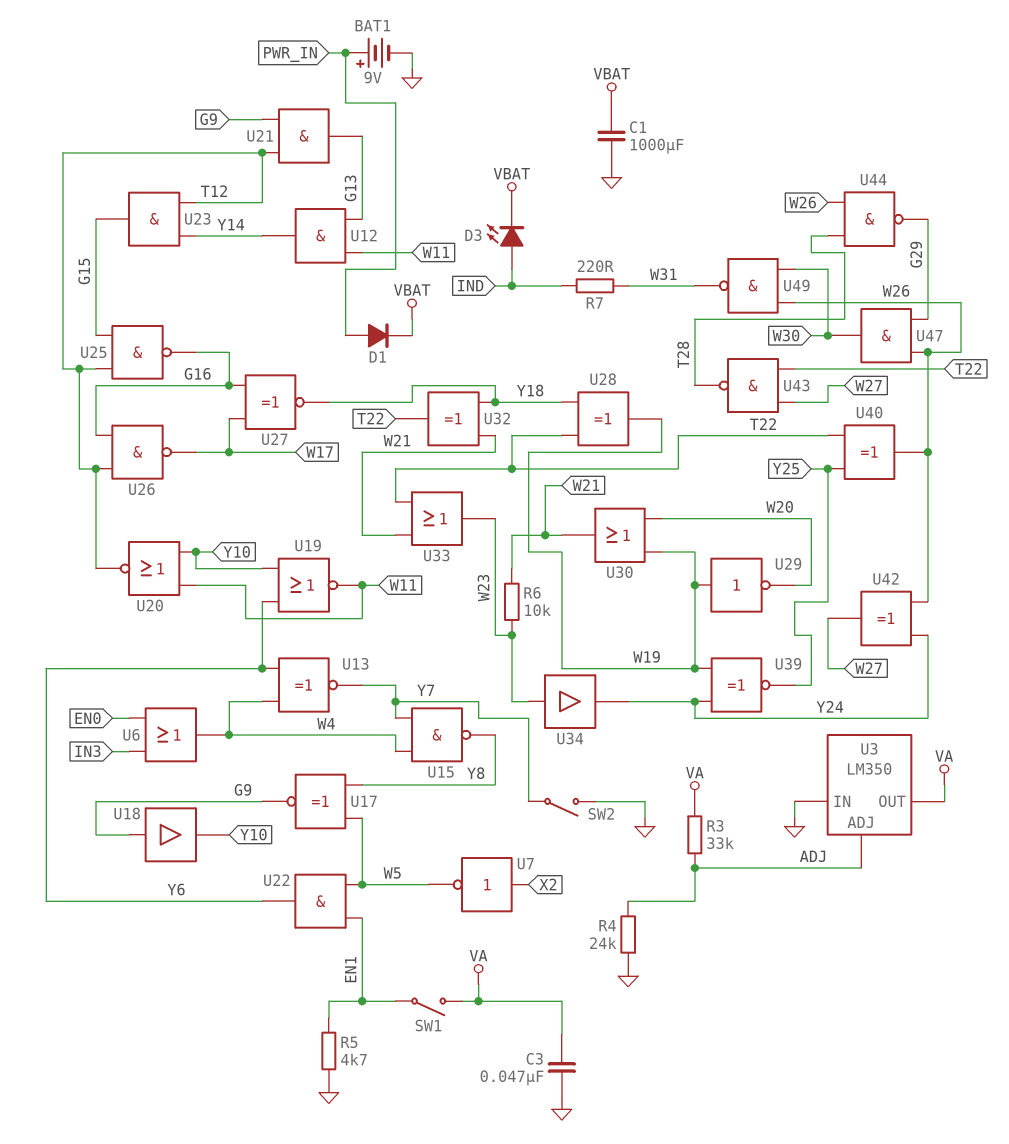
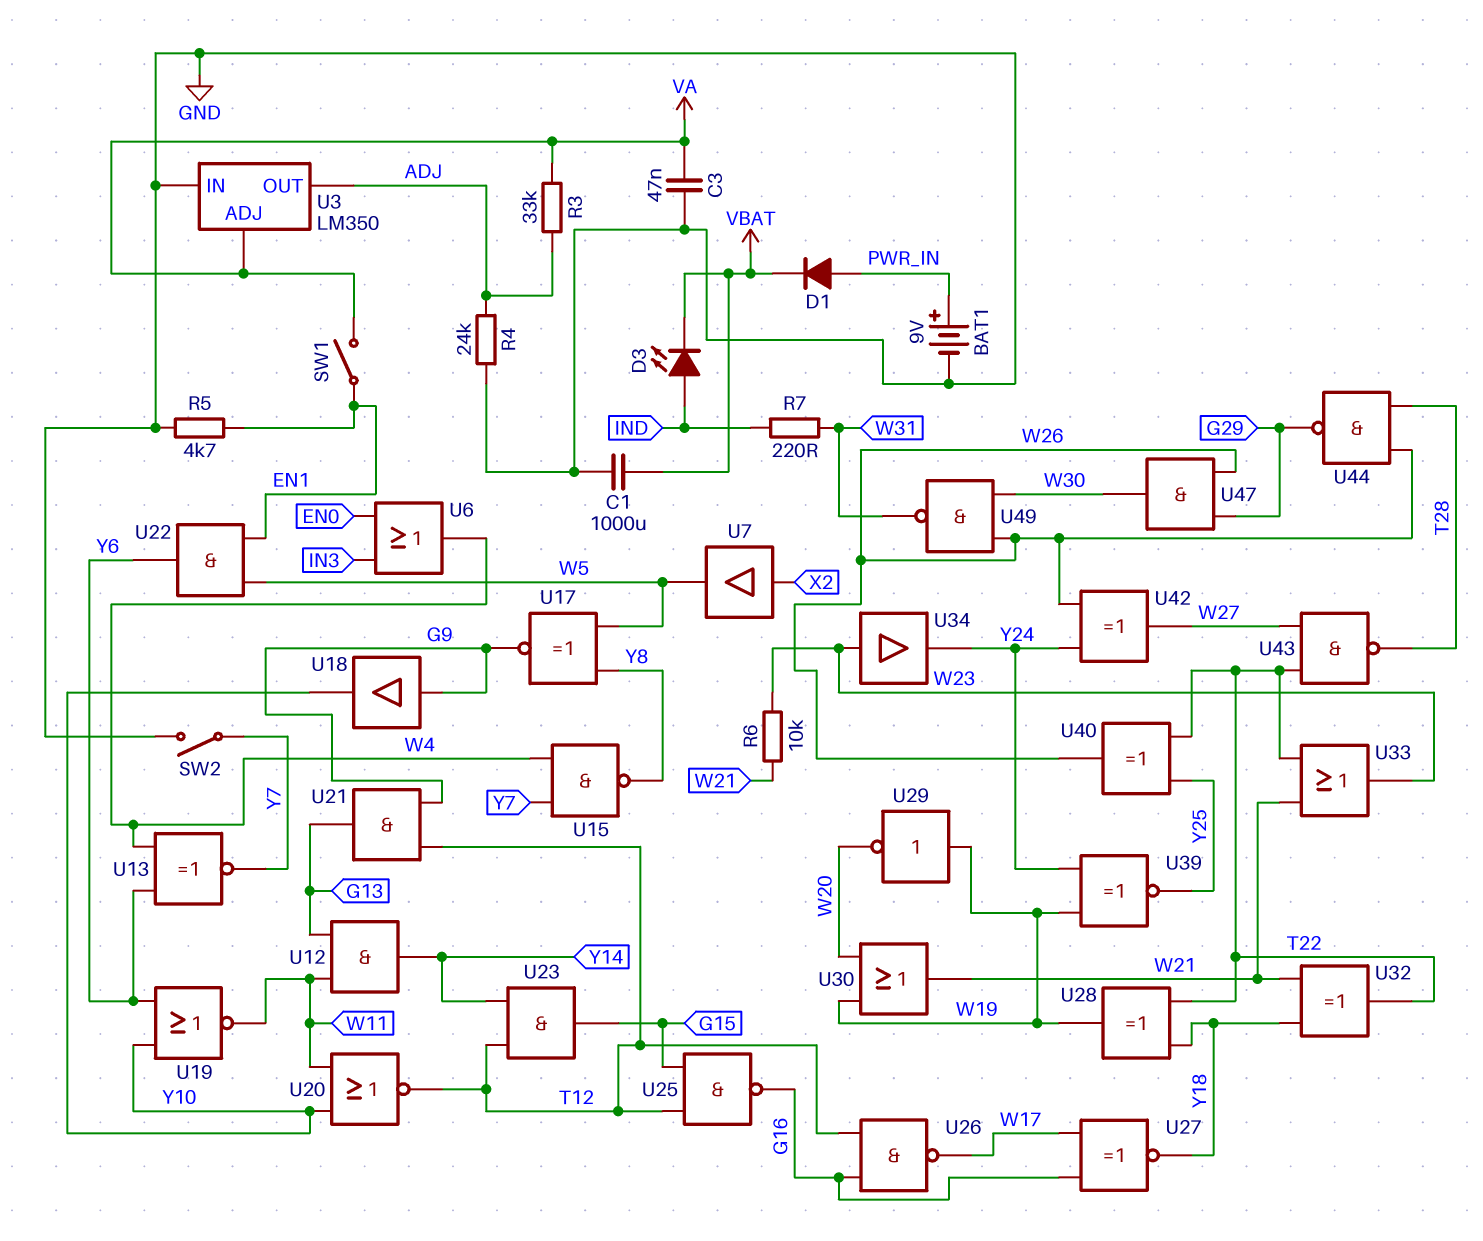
U3 pin ADJ: ADJ -> VA
U3 pin OUT: VA -> ADJ
U7: NOT (in X2, out W5) -> buffer (in X2, out W5)

